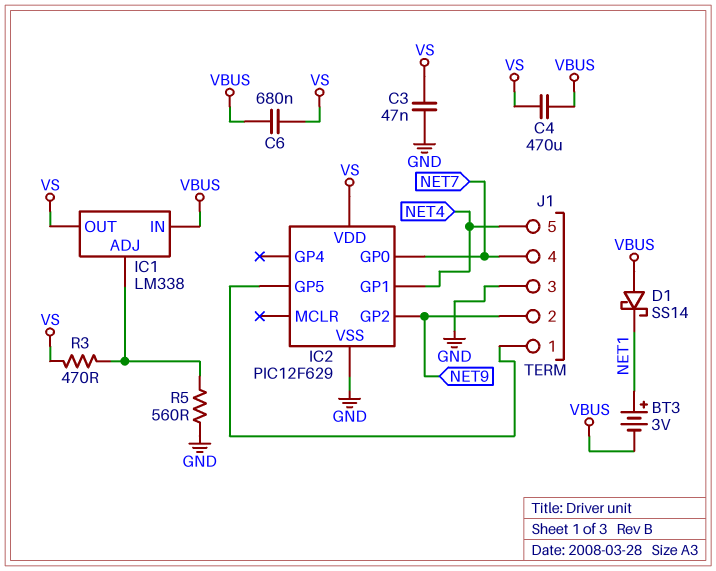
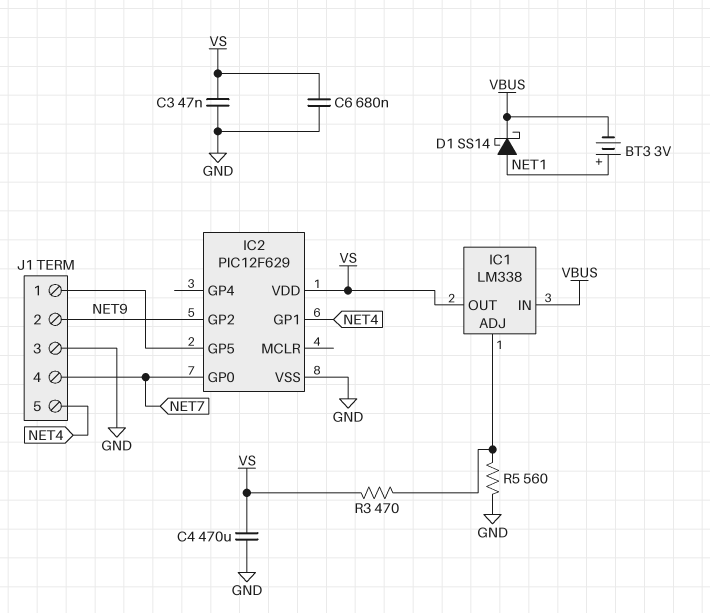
C4: 470uF (VBUS, VS) -> 470uF (GND, VS)
C6: 680nF (VBUS, VS) -> 680nF (GND, VS)
D1: schottky SS14 (A VBUS, K NET1) -> schottky SS14 (A NET1, K VBUS)

